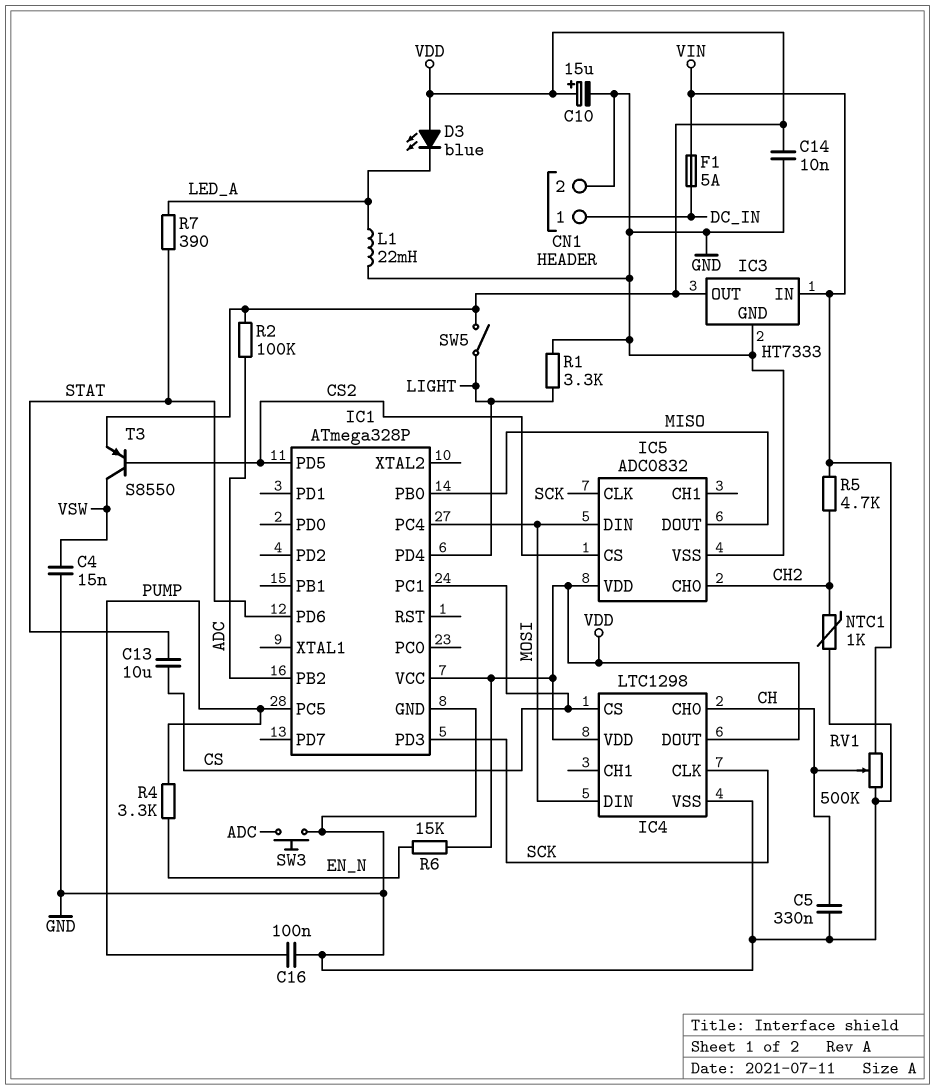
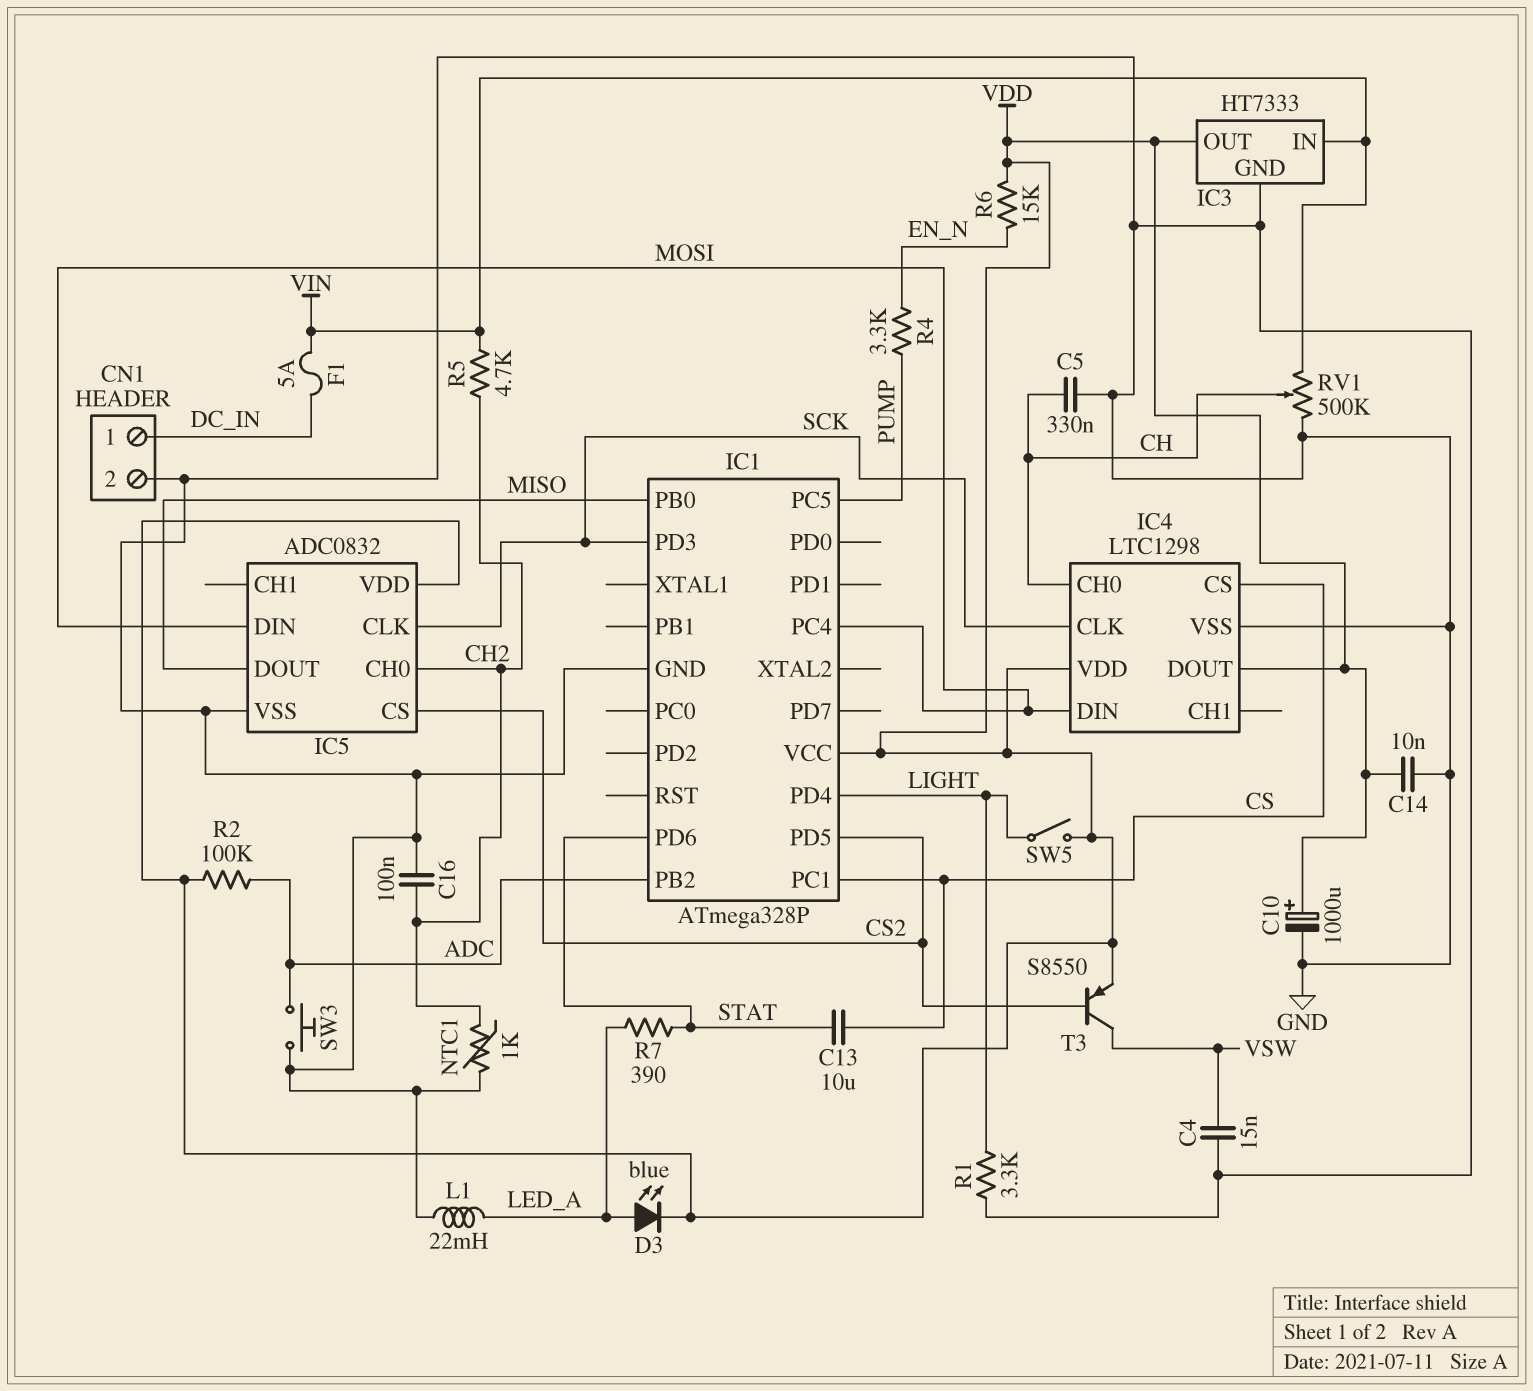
C10: 15uF (plus VDD, minus GND) -> 1000uF (plus VDD, minus GND)
C16: 100nF (GND, PUMP) -> 100nF (CH2, GND)
D3: LED blue (A VDD, K LED_A) -> LED blue (A LED_A, K VDD)

